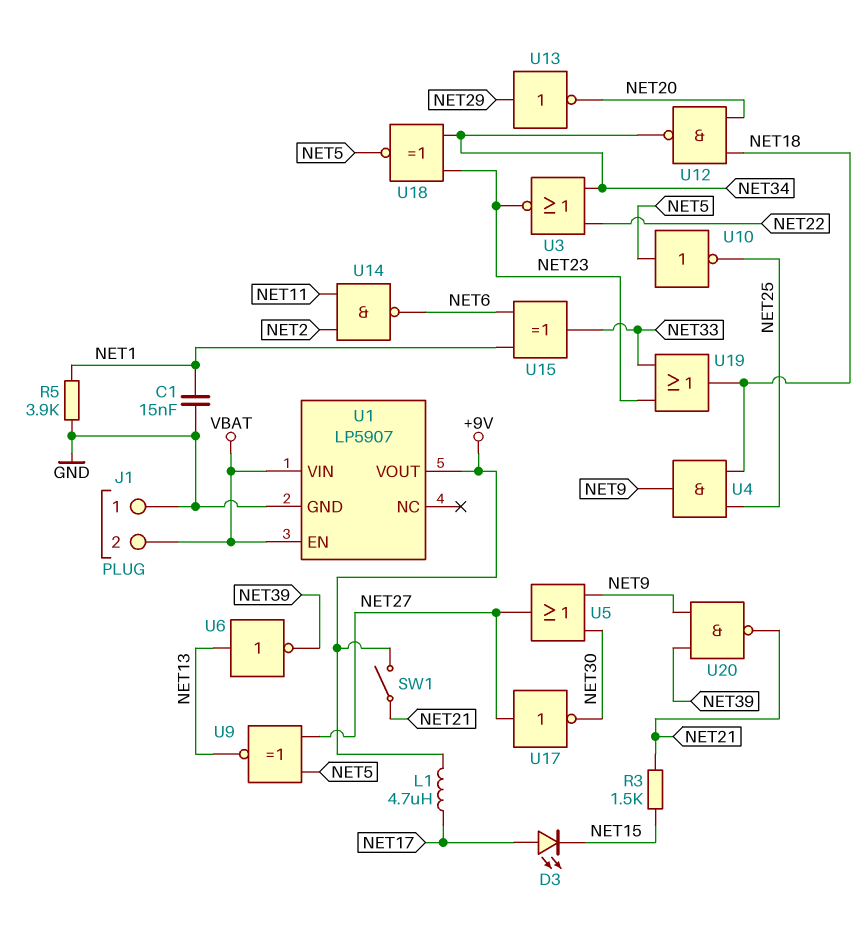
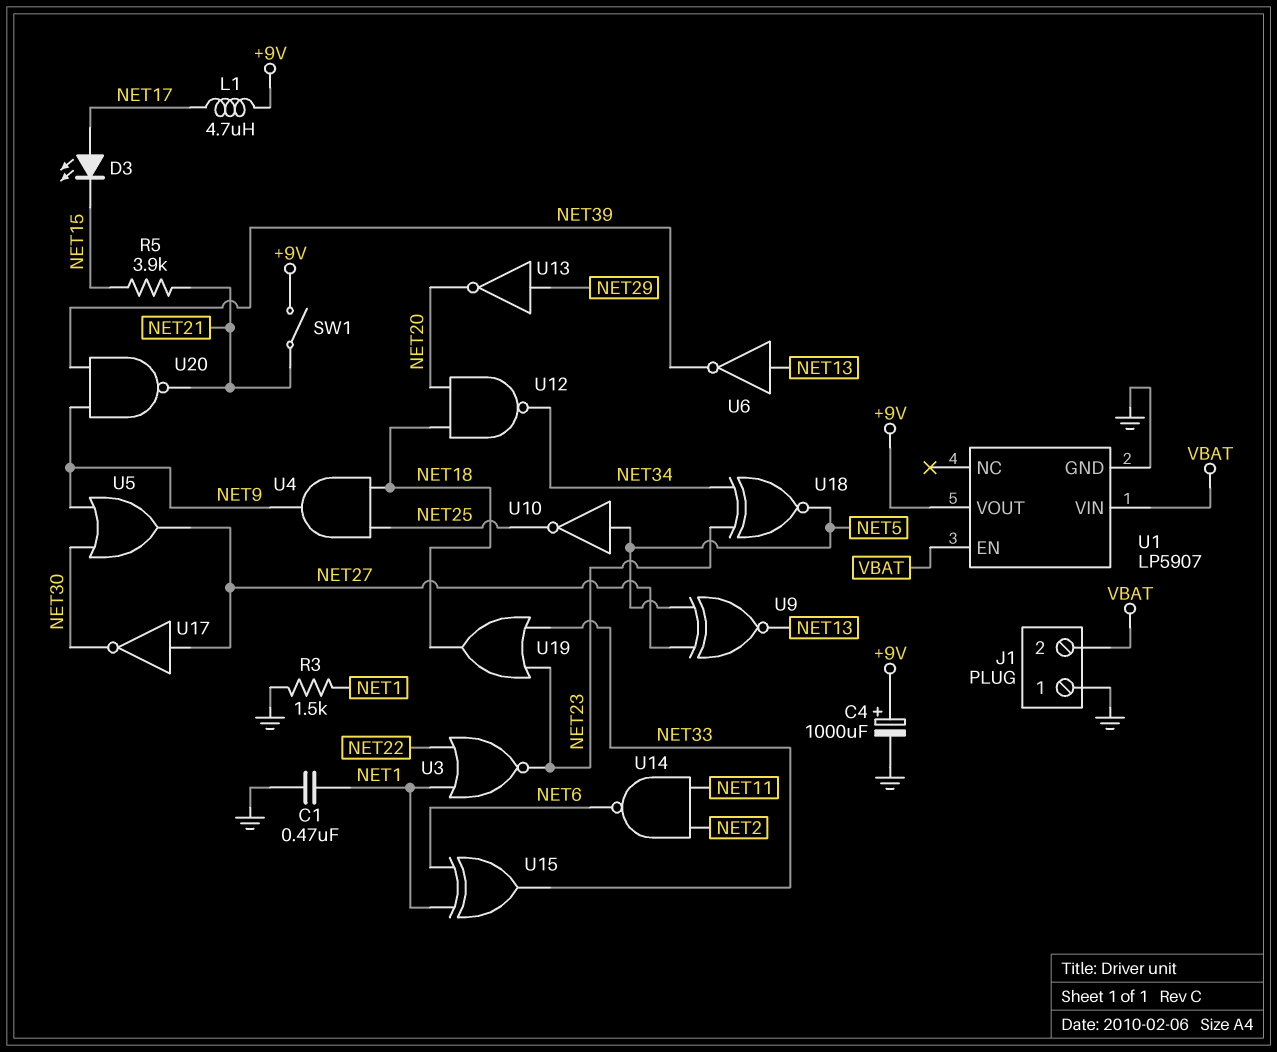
C1: 15nF (GND, NET1) -> 470nF (GND, NET1)
C4: none -> 1000uF (plus +9V, minus GND)
R3: 1.5k (NET15, NET21) -> 1.5k (GND, NET1)
R5: 3.9k (GND, NET1) -> 3.9k (NET15, NET21)
U3: NOR (in NET22, in NET34, out NET23) -> NOR (in NET1, in NET22, out NET23)

